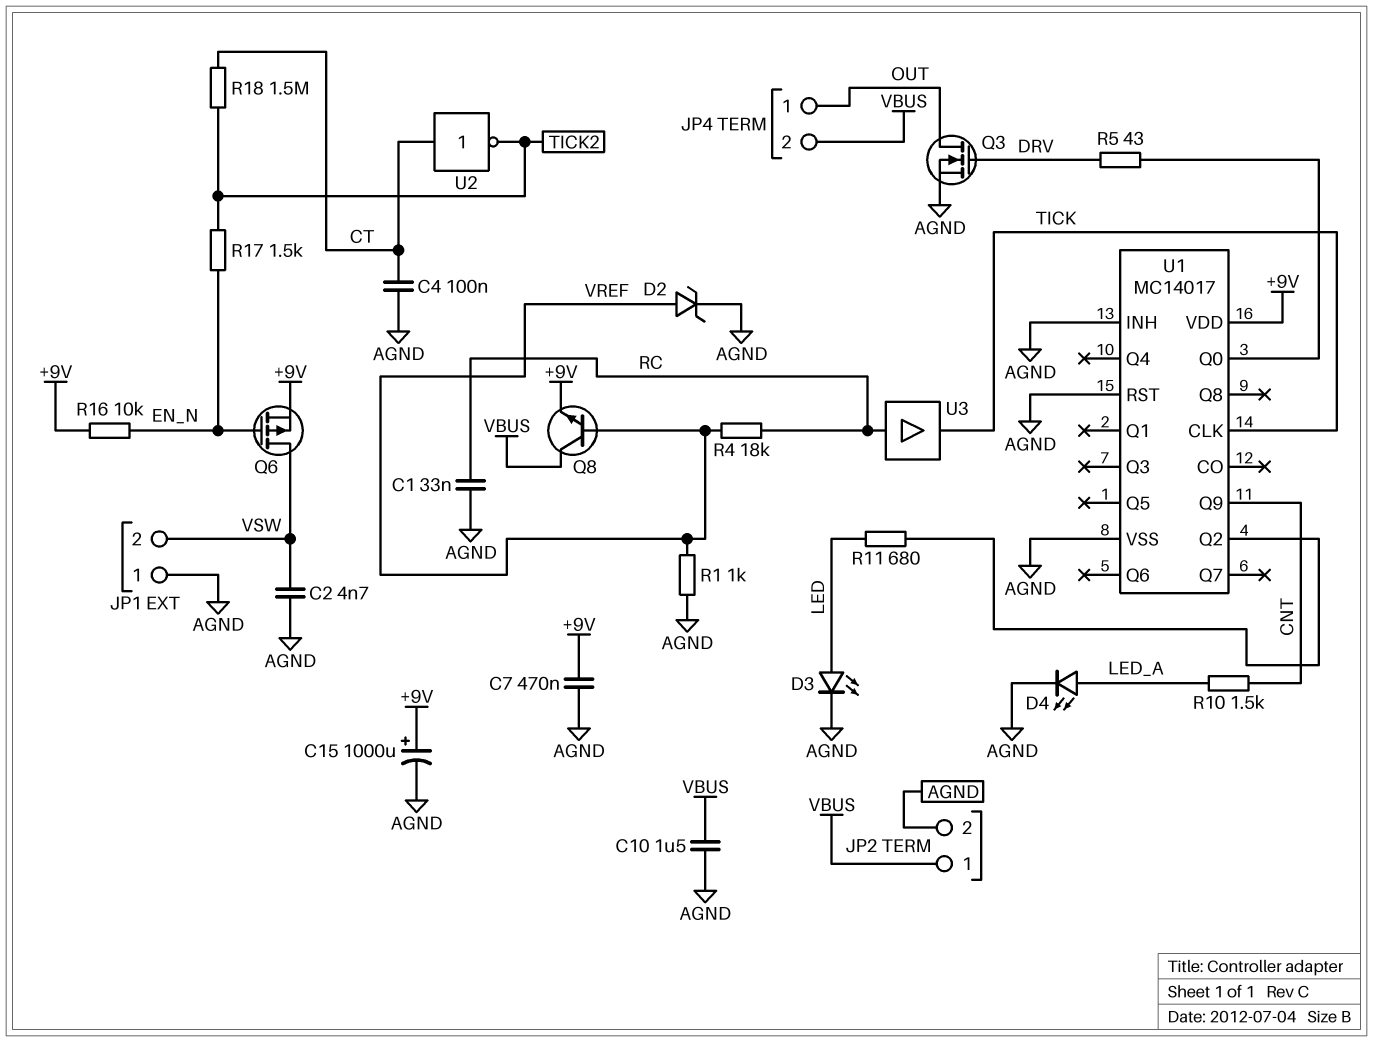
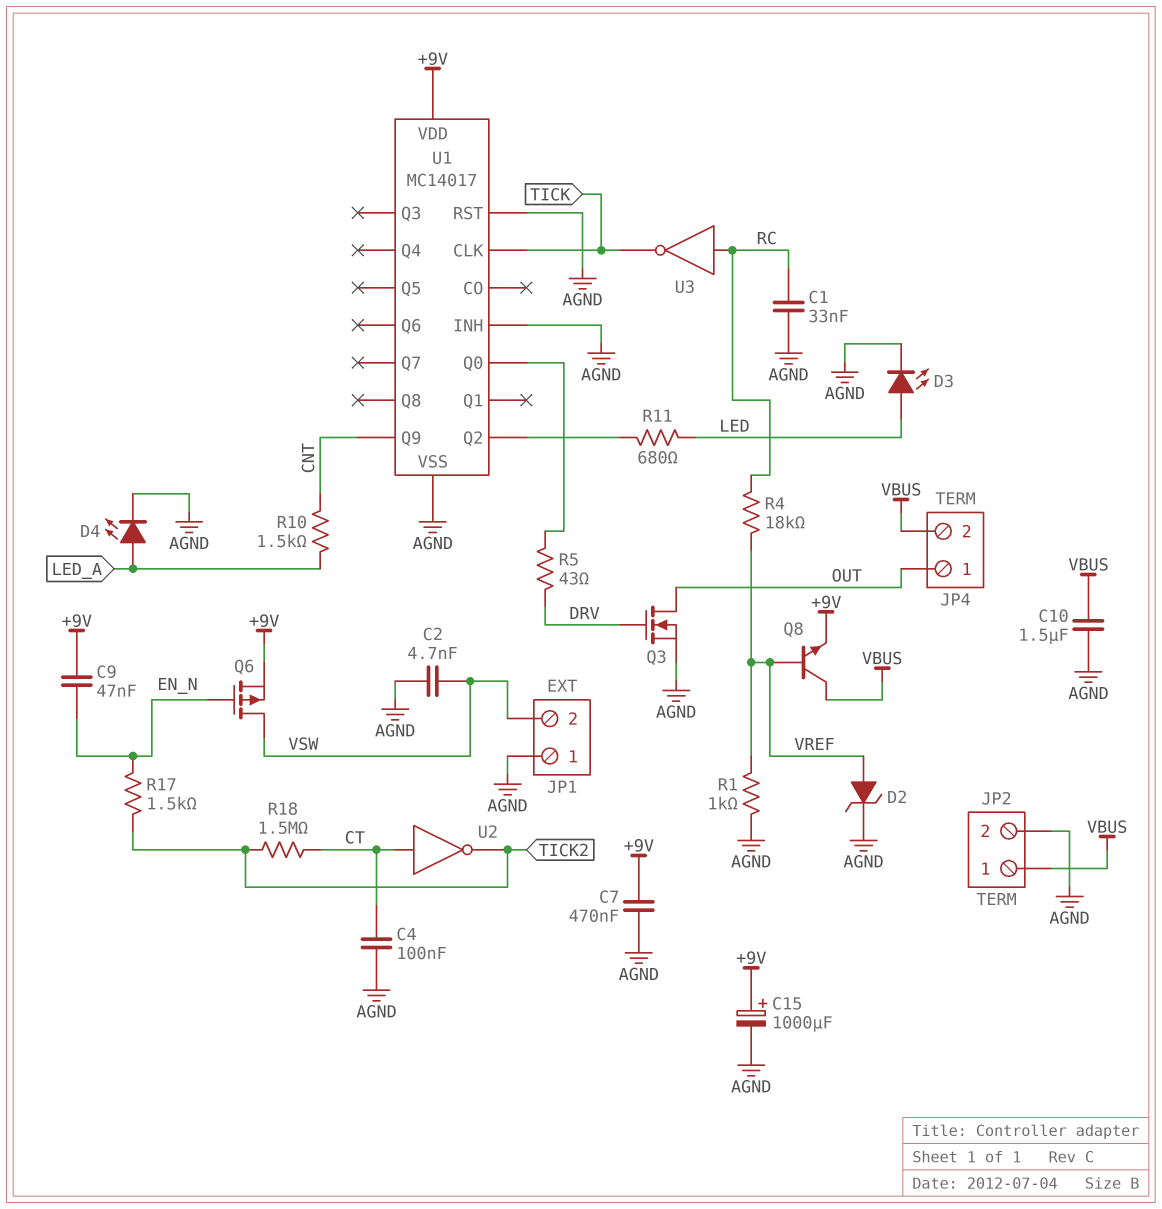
C9: none -> 47nF (+9V, EN_N)
R16: 10k (+9V, EN_N) -> none
U3: buffer (in RC, out TICK) -> NOT (in RC, out TICK)

